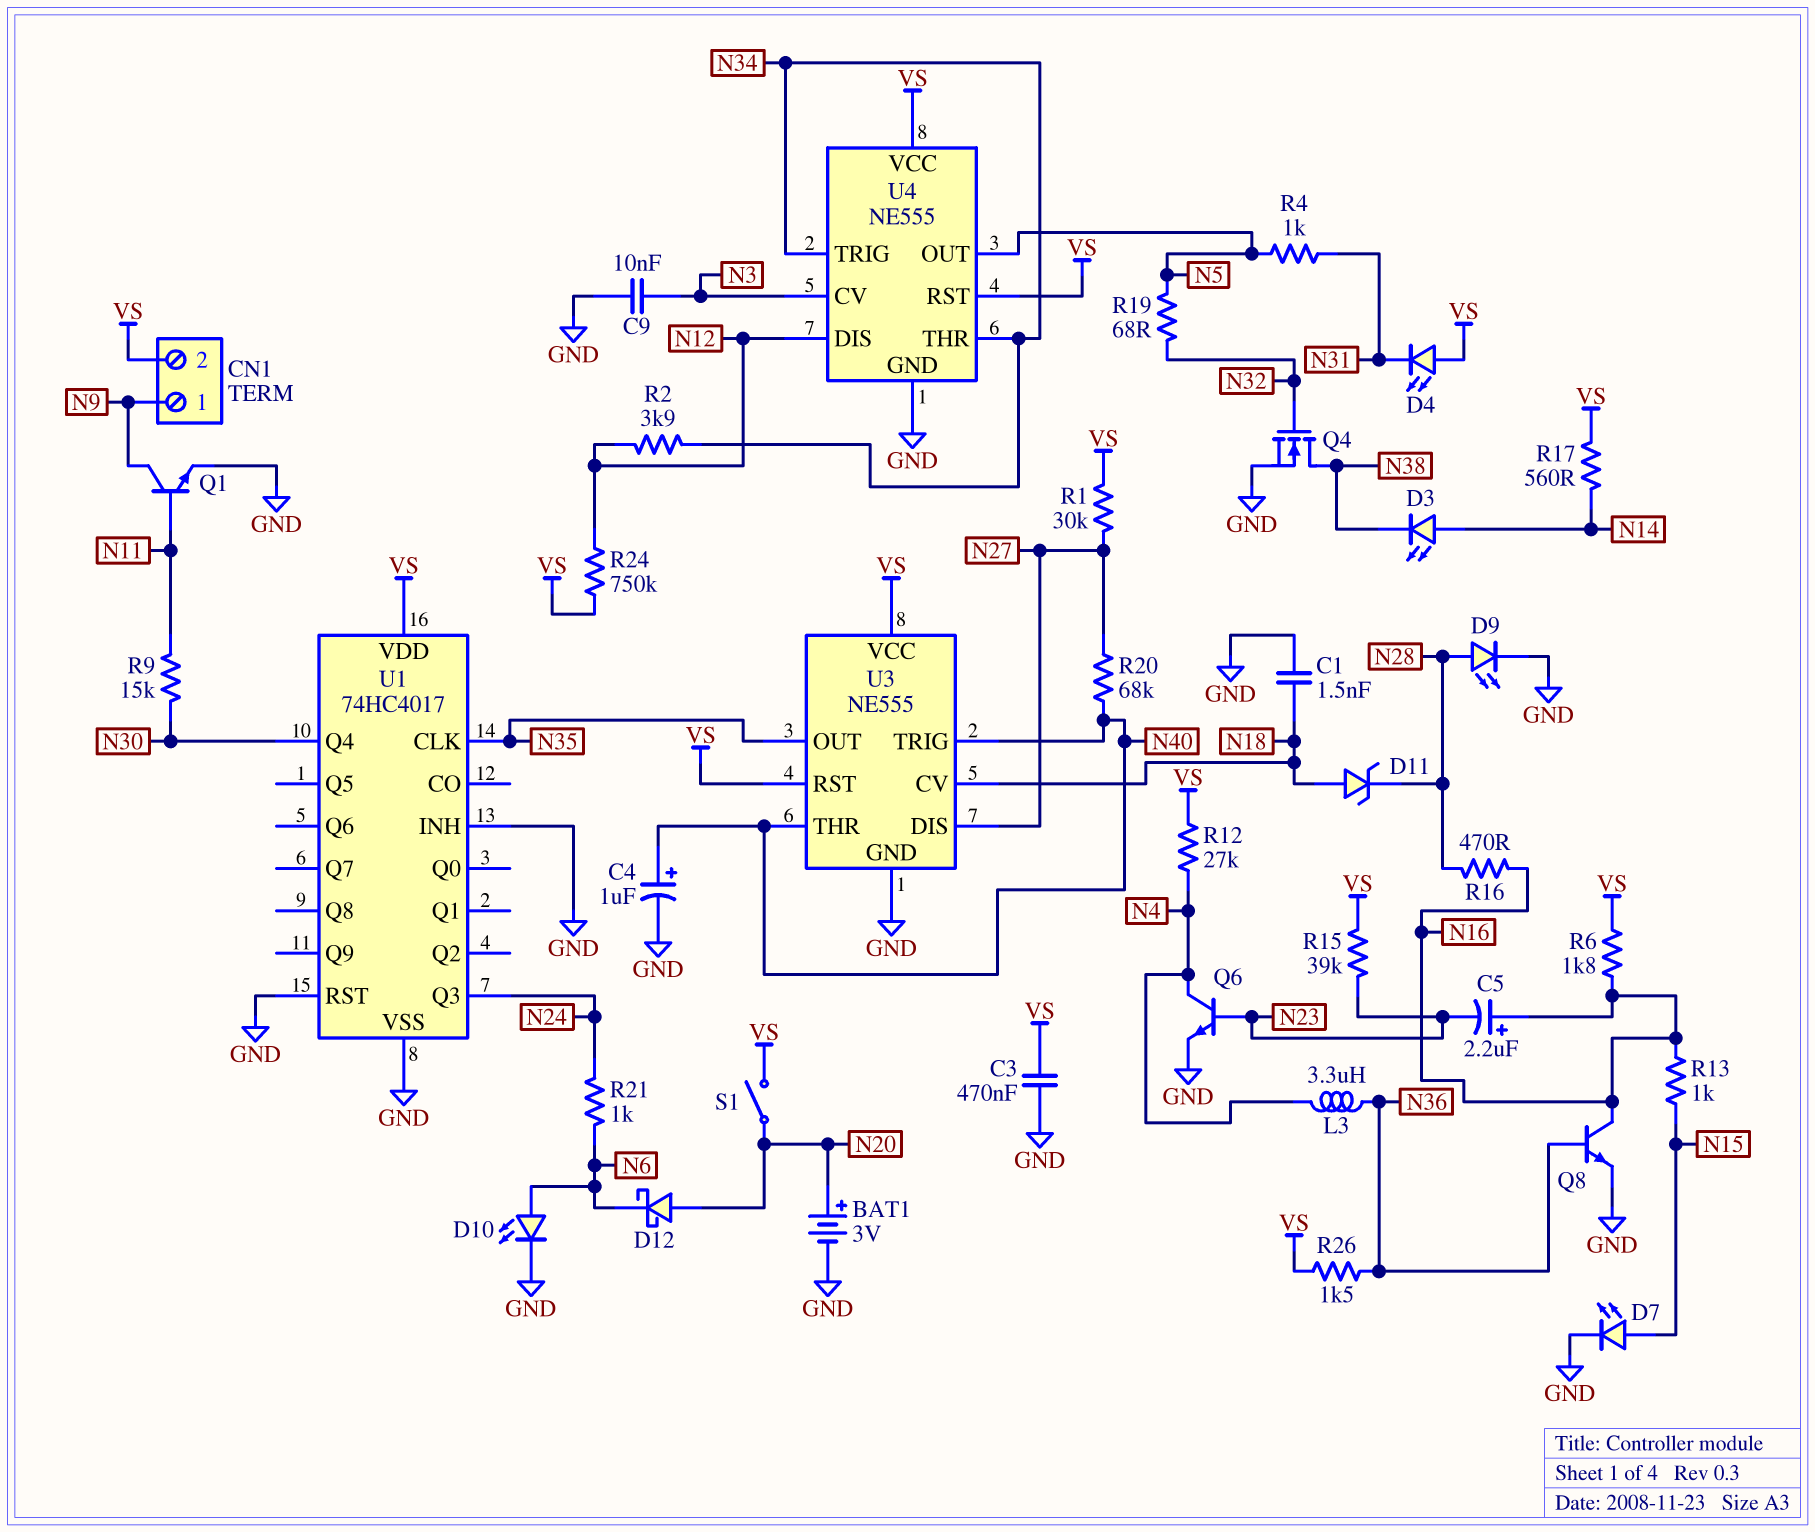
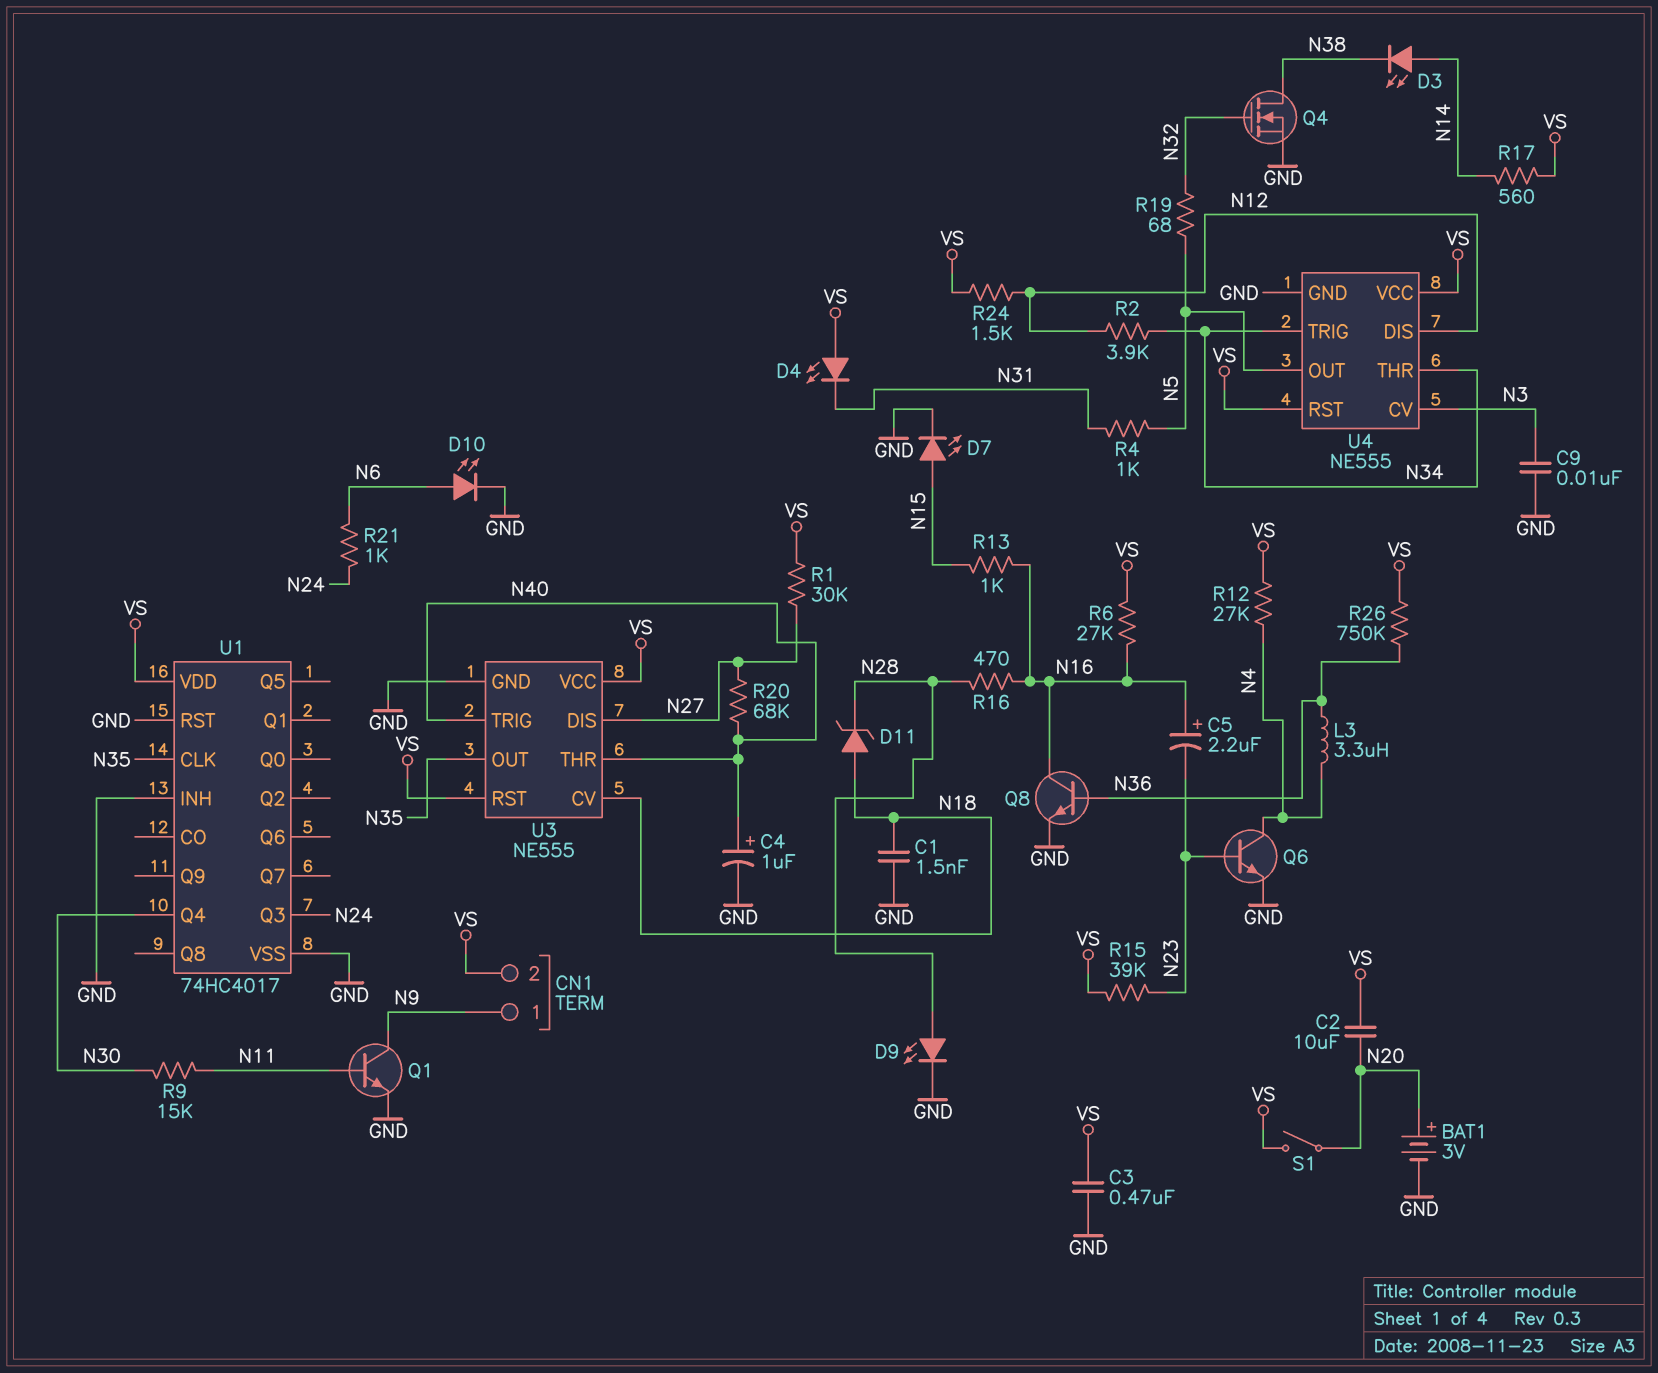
C2: none -> 10uF (N20, VS)
D12: schottky (A N20, K N6) -> none
R6: 1.8k (N16, VS) -> 27k (N16, VS)
R24: 750k (N12, VS) -> 1.5k (N12, VS)
R26: 1.5k (N36, VS) -> 750k (N36, VS)

